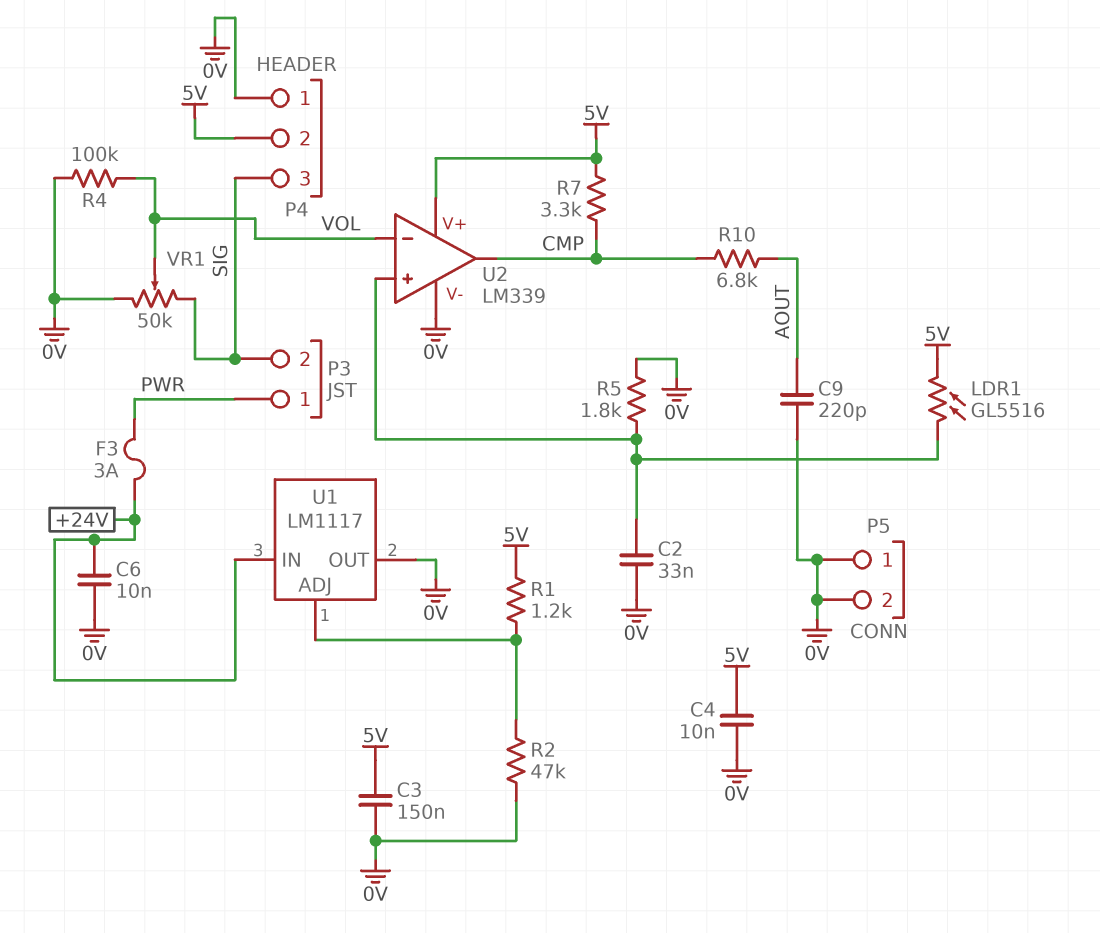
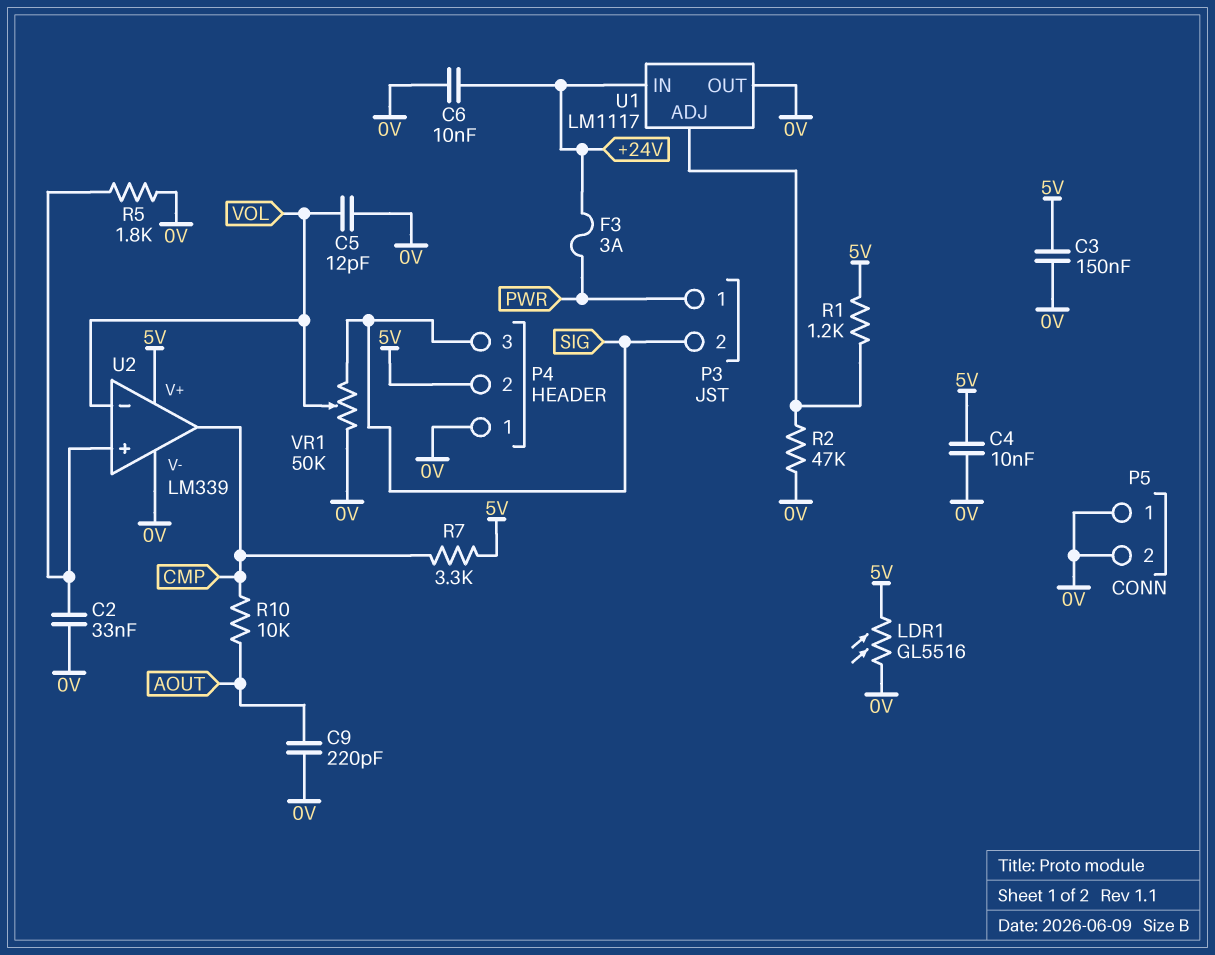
C5: none -> 12pF (0V, VOL)
LDR1: GL5516 (5V, U2/in+) -> GL5516 (0V, 5V)
R4: 100k (0V, VOL) -> none
R10: 6.8k (AOUT, CMP) -> 10k (AOUT, CMP)

